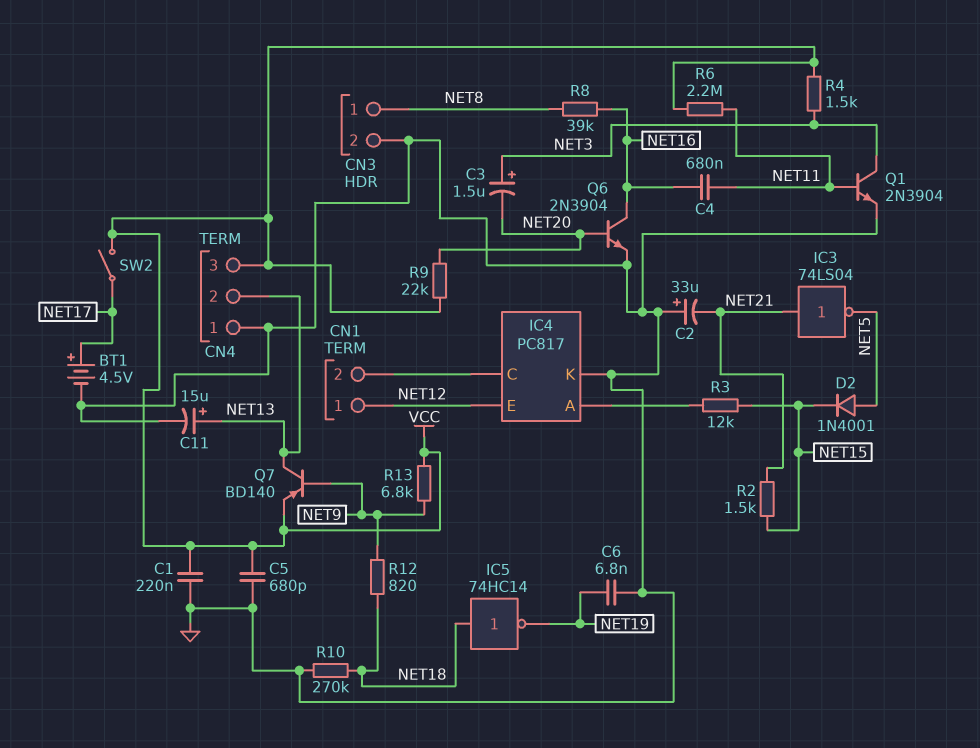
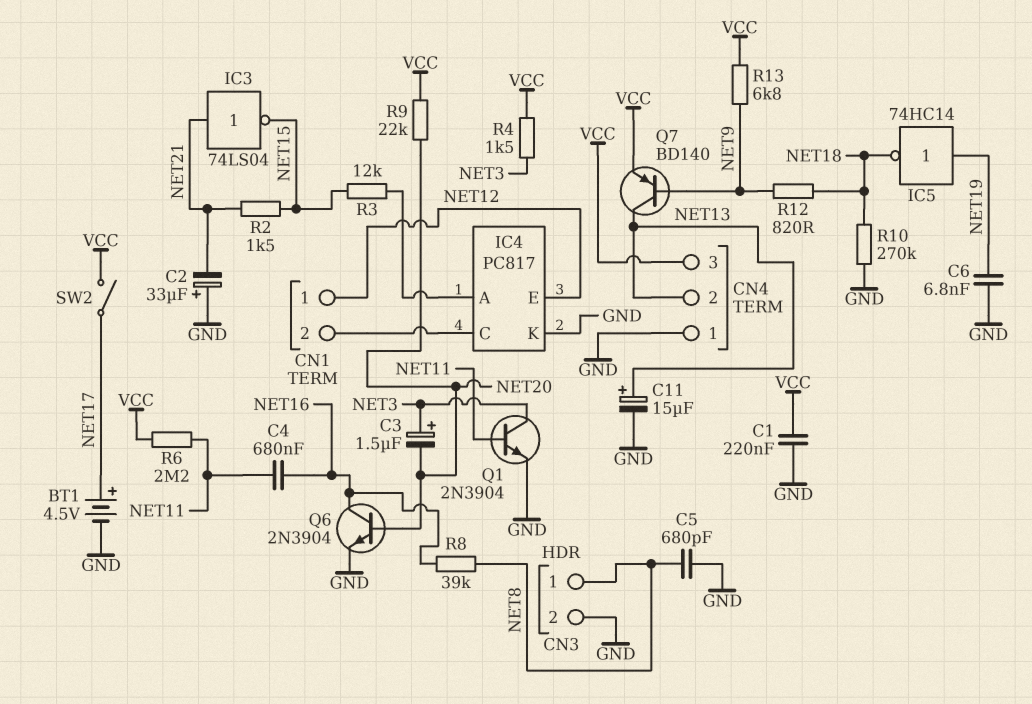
C5: 680pF (GND, VCC) -> 680pF (GND, NET8)
D2: diode 1N4001 (A NET5, K NET15) -> none
IC3: NOT 74LS04 (in NET21, out NET5) -> NOT 74LS04 (in NET21, out NET15)
IC5: NOT 74HC14 (in NET18, out NET19) -> NOT 74HC14 (in NET19, out NET18)

